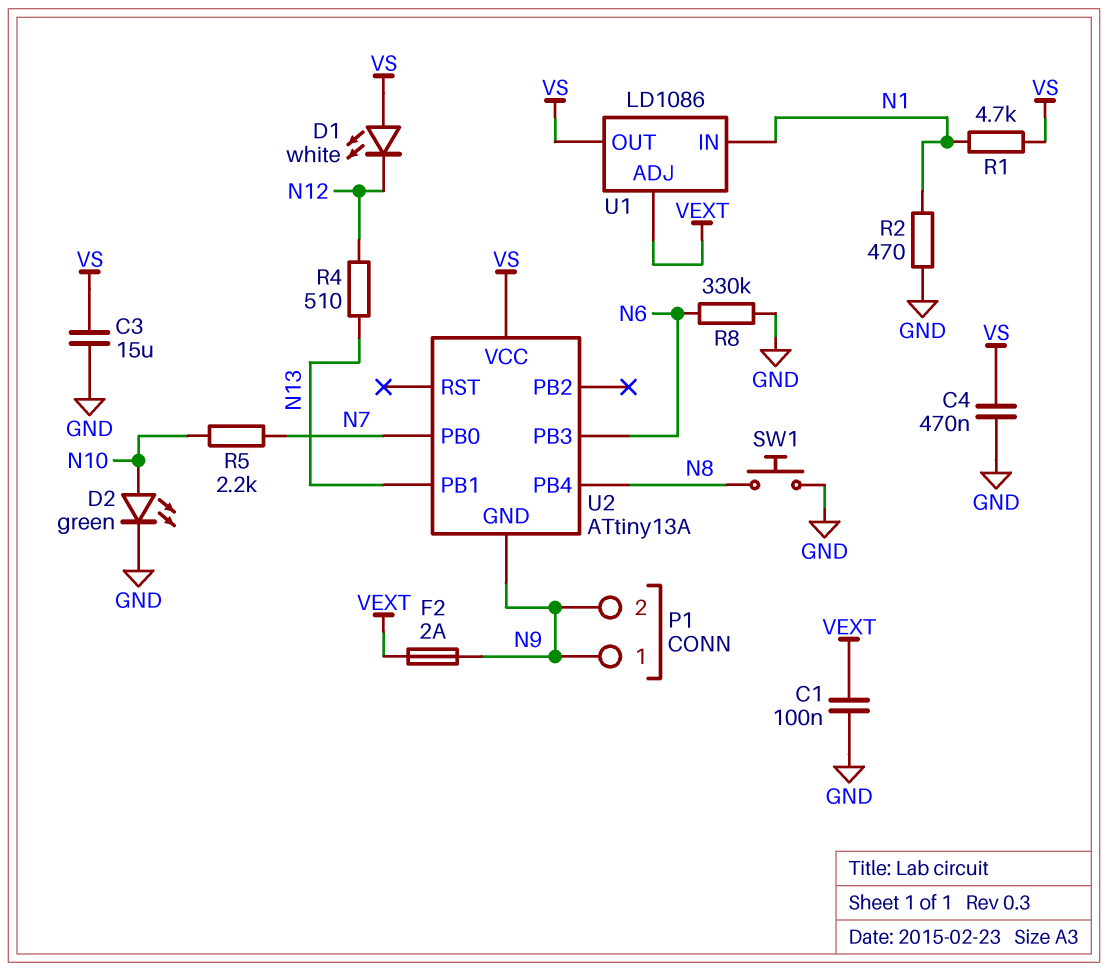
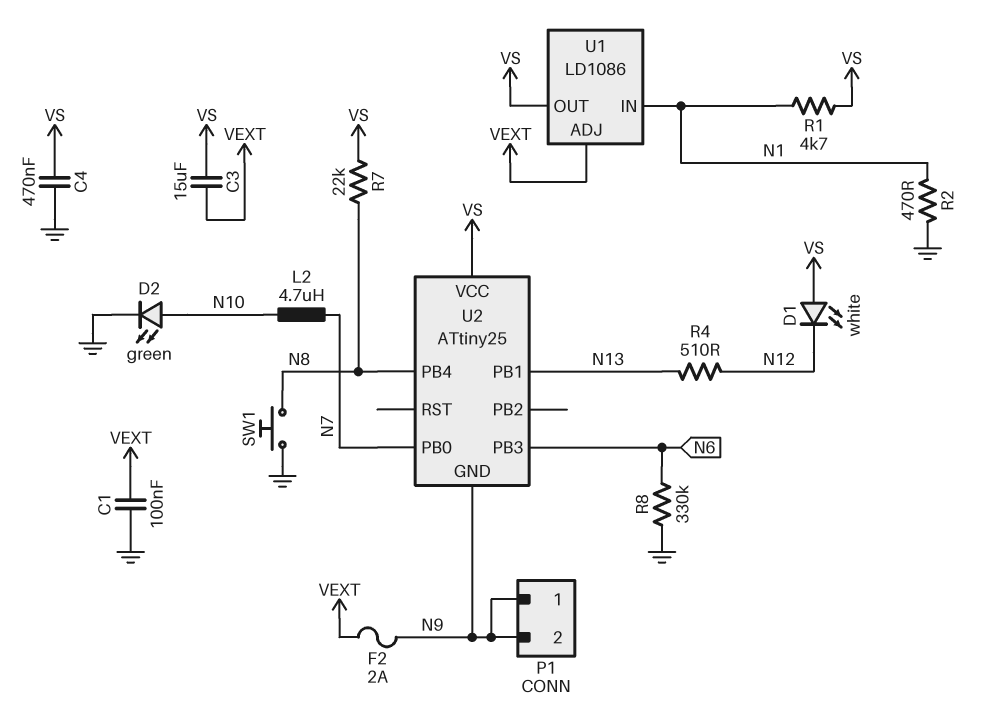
C3: 15uF (GND, VS) -> 15uF (VEXT, VS)
L2: none -> 4.7uH (N7, N10)
R5: 2.2k (N7, N10) -> none
R7: none -> 22k (N8, VS)
U2: ATtiny13A -> ATtiny25

